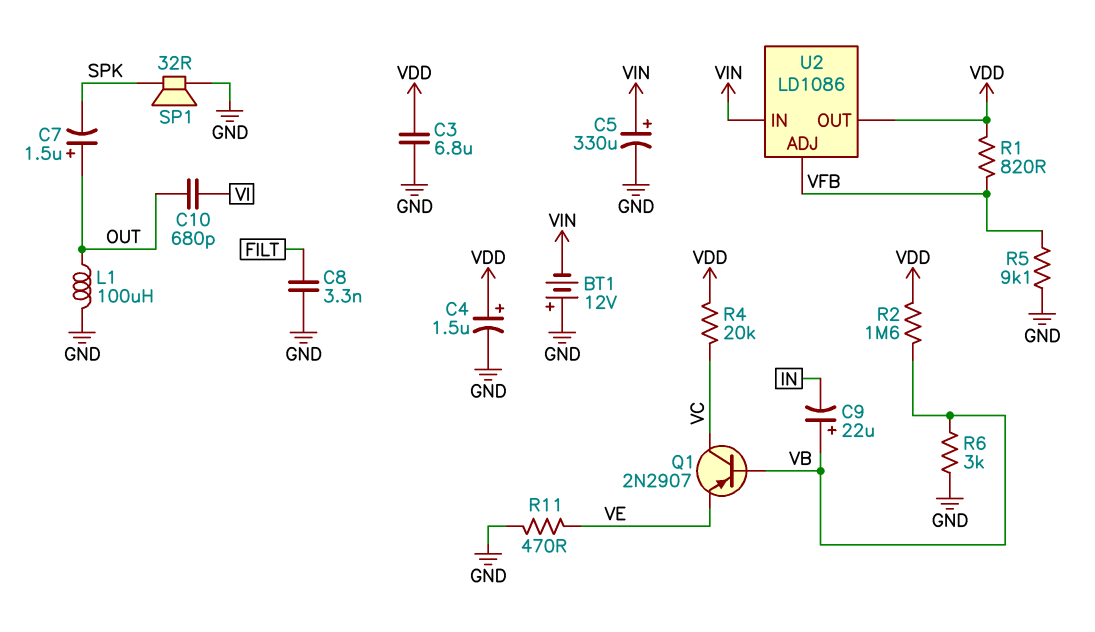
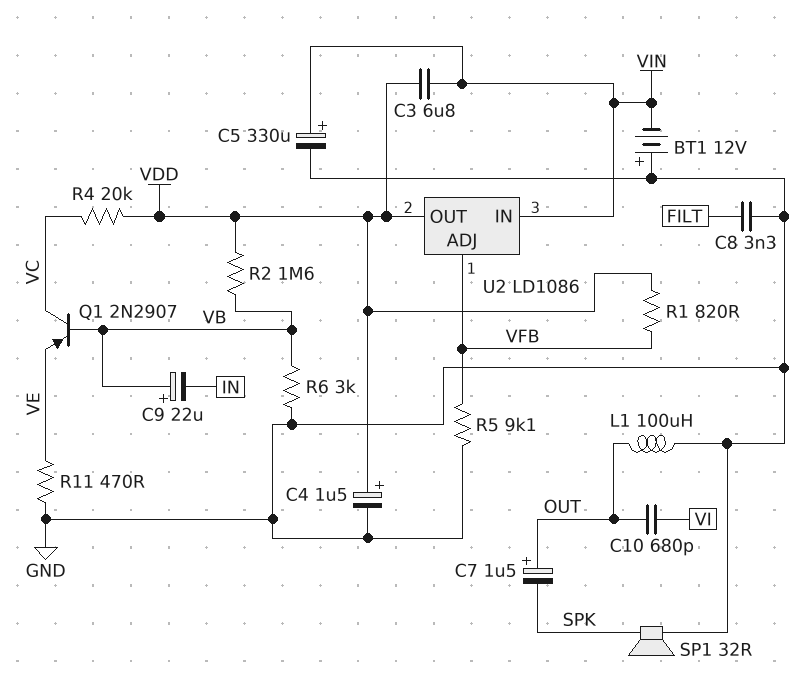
C3: 6.8uF (GND, VDD) -> 6.8uF (VDD, VIN)

